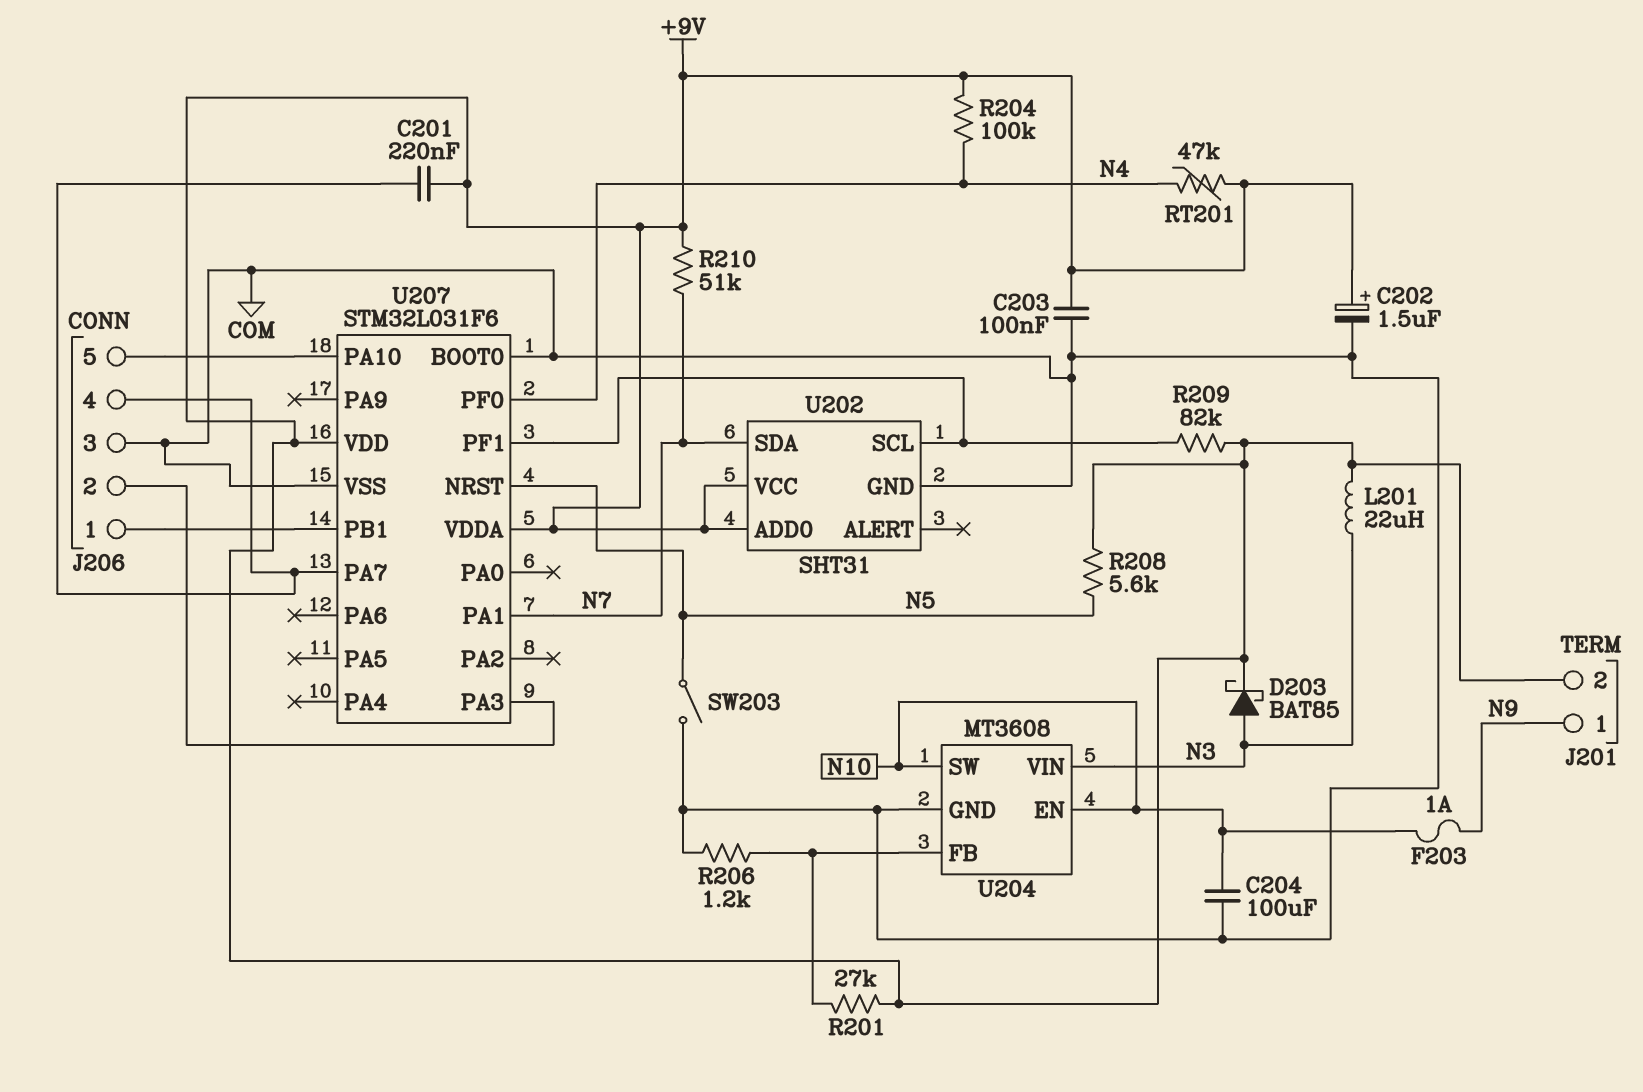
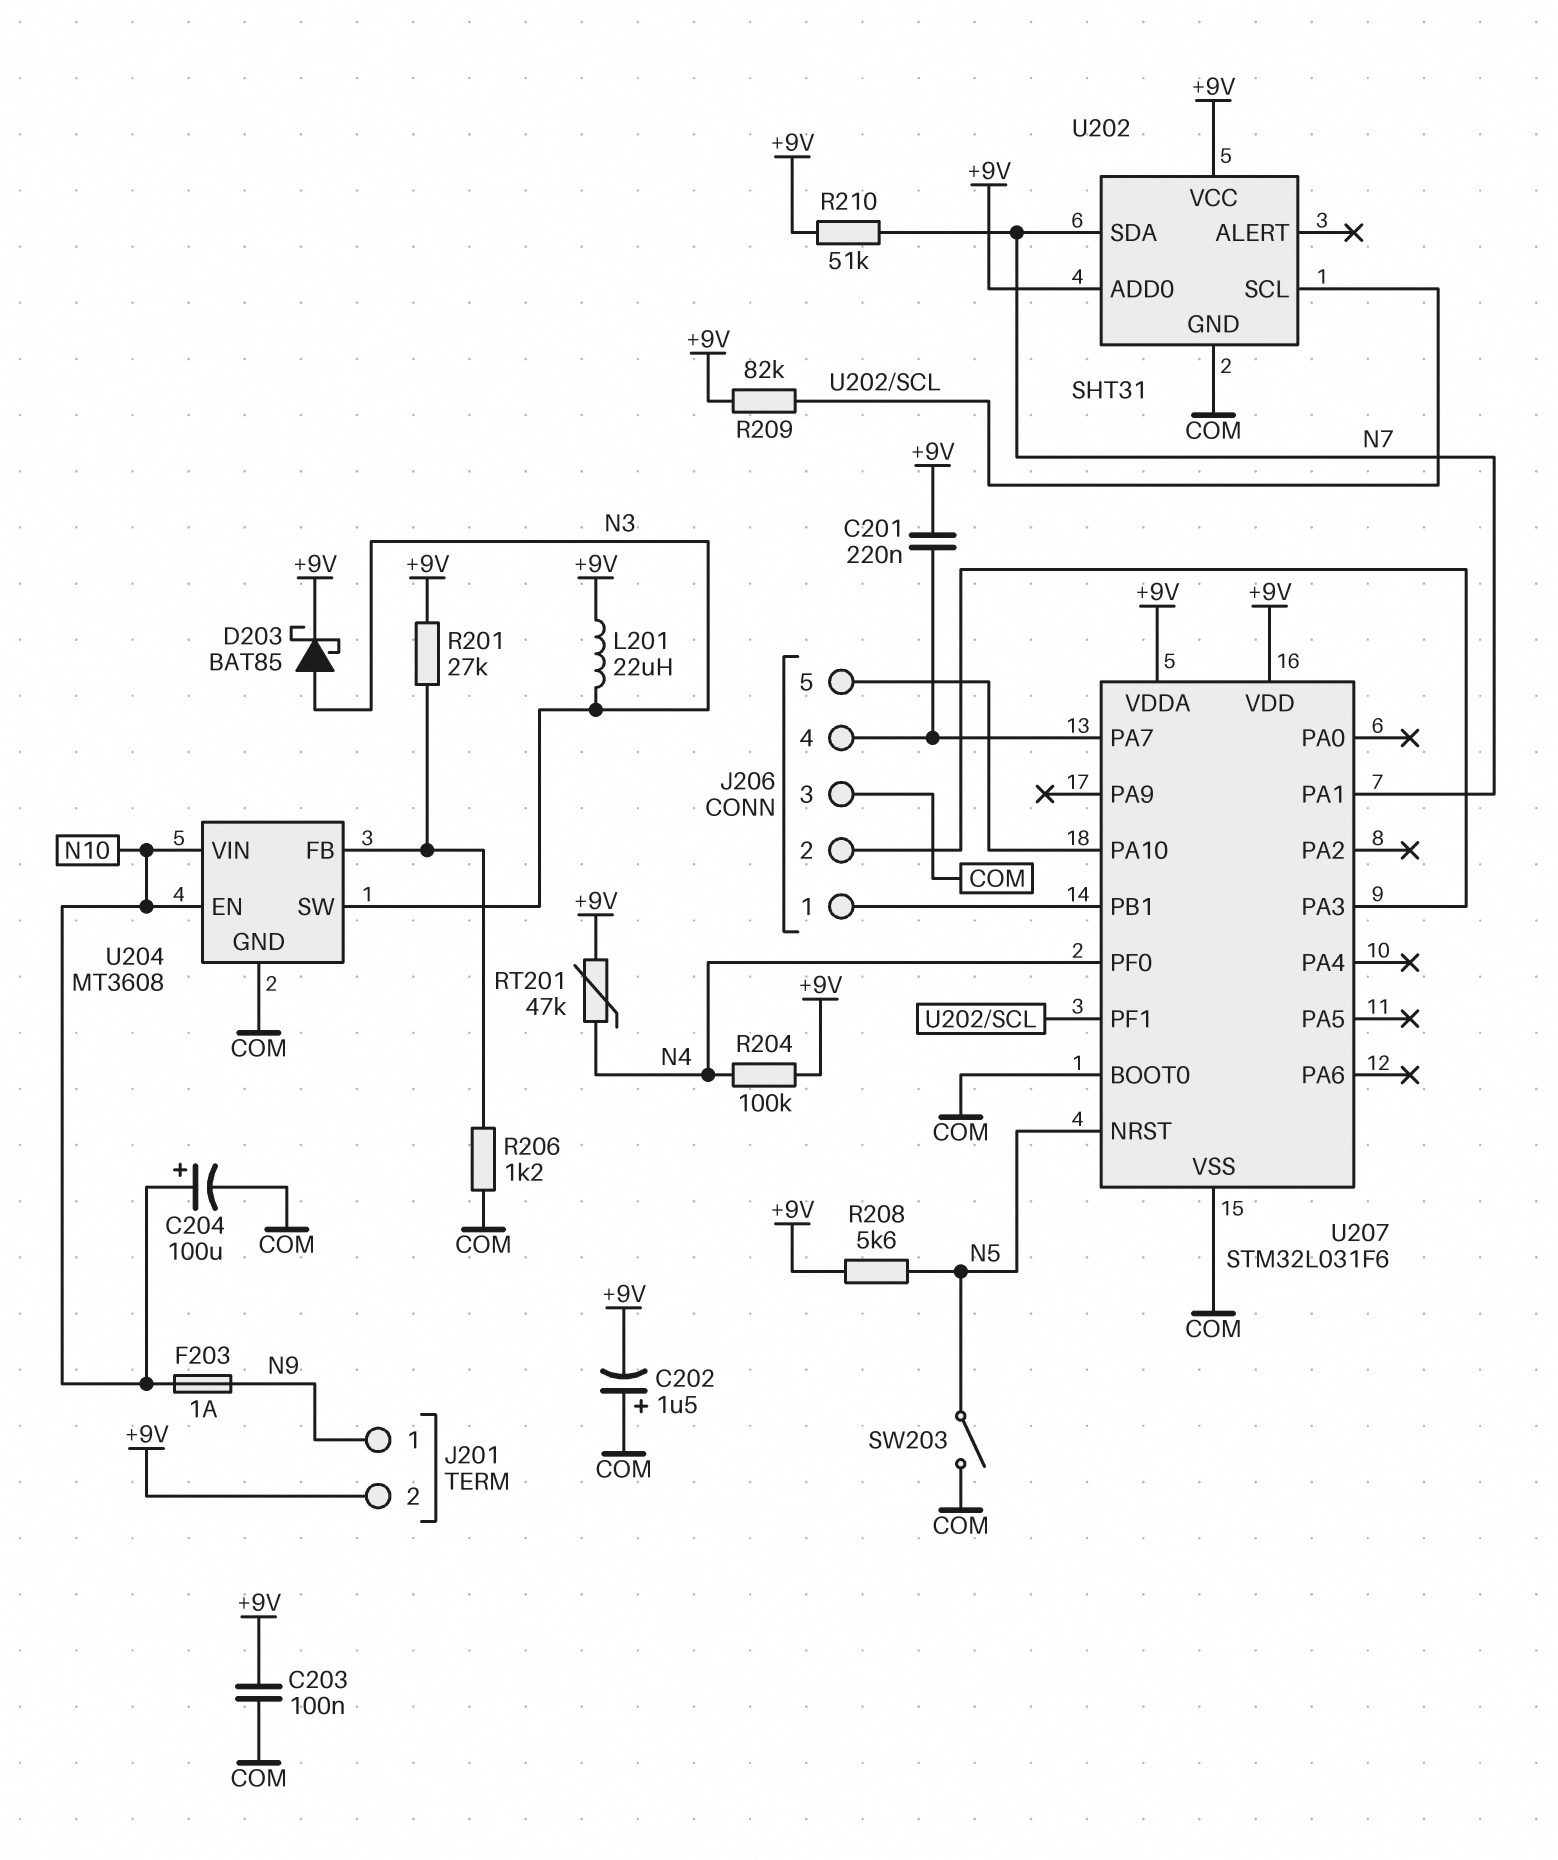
C202: 1.5uF (plus +9V, minus COM) -> 1.5uF (plus COM, minus +9V)
C204: 100uF (COM, N10) -> 100uF (plus N10, minus COM)
U204 pin SW: N10 -> N3
U204 pin VIN: N3 -> N10

